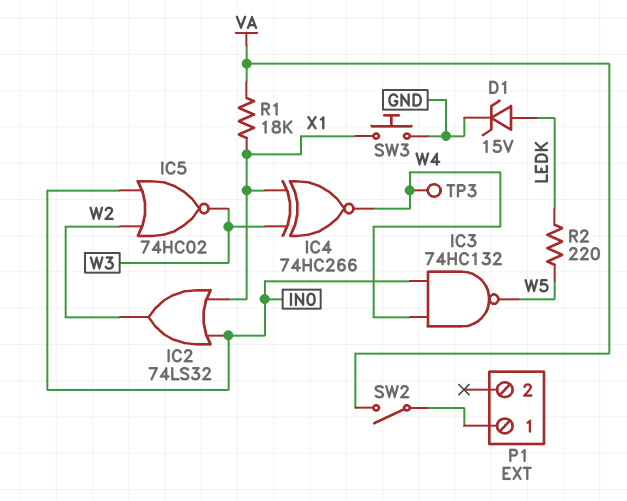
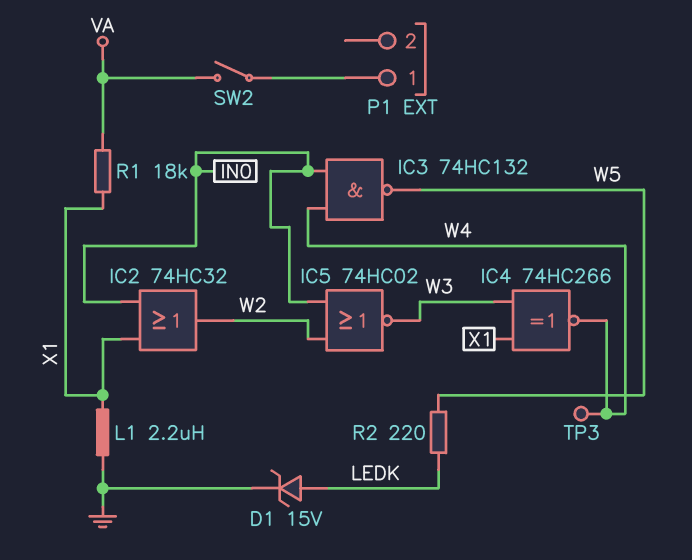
IC2: OR 74LS32 (in IN0, in X1, out W2) -> OR 74HC32 (in IN0, in X1, out W2)
L1: none -> 2.2uH (GND, X1)
SW3: button (GND, X1) -> none

